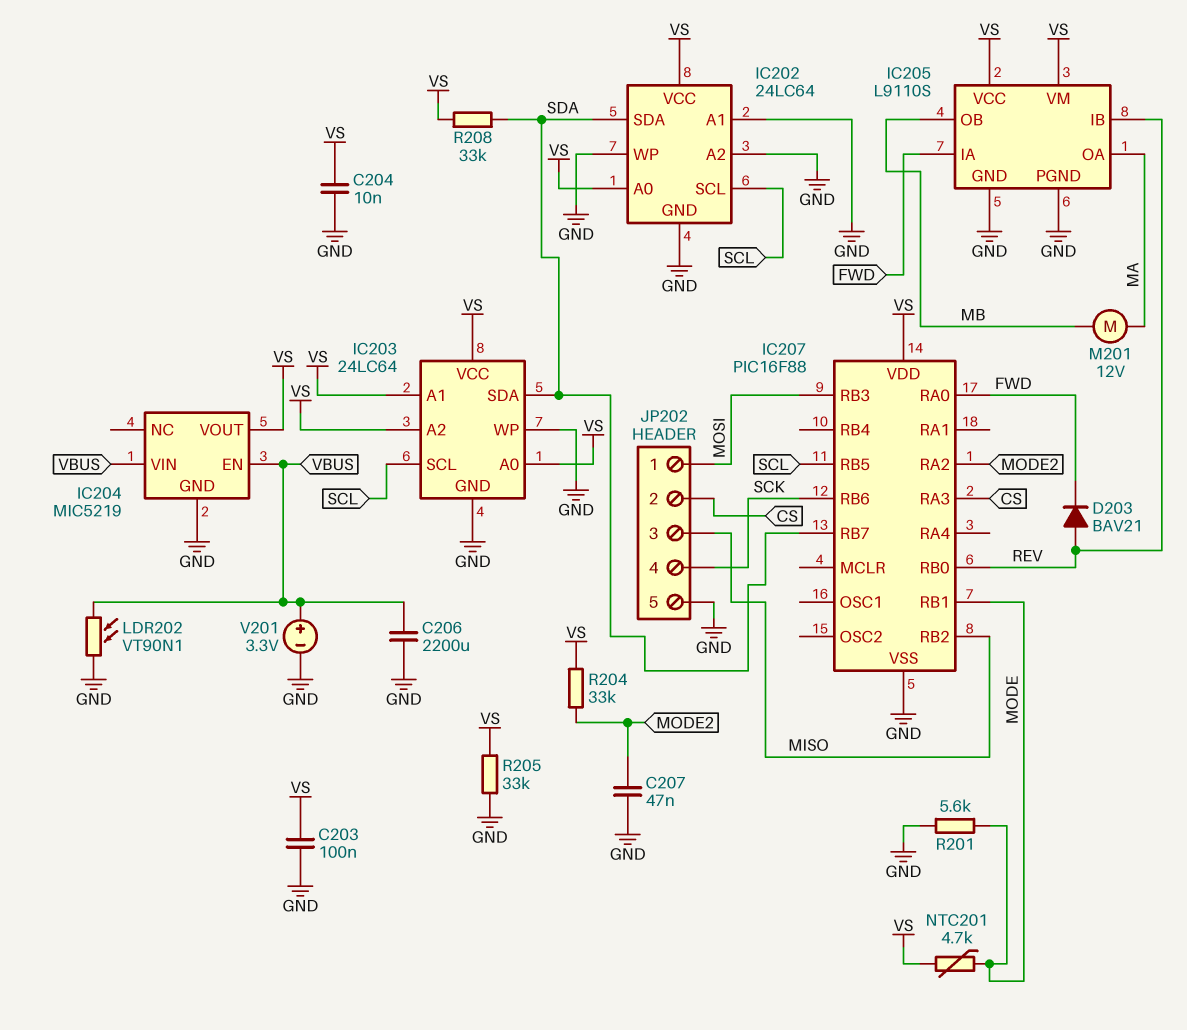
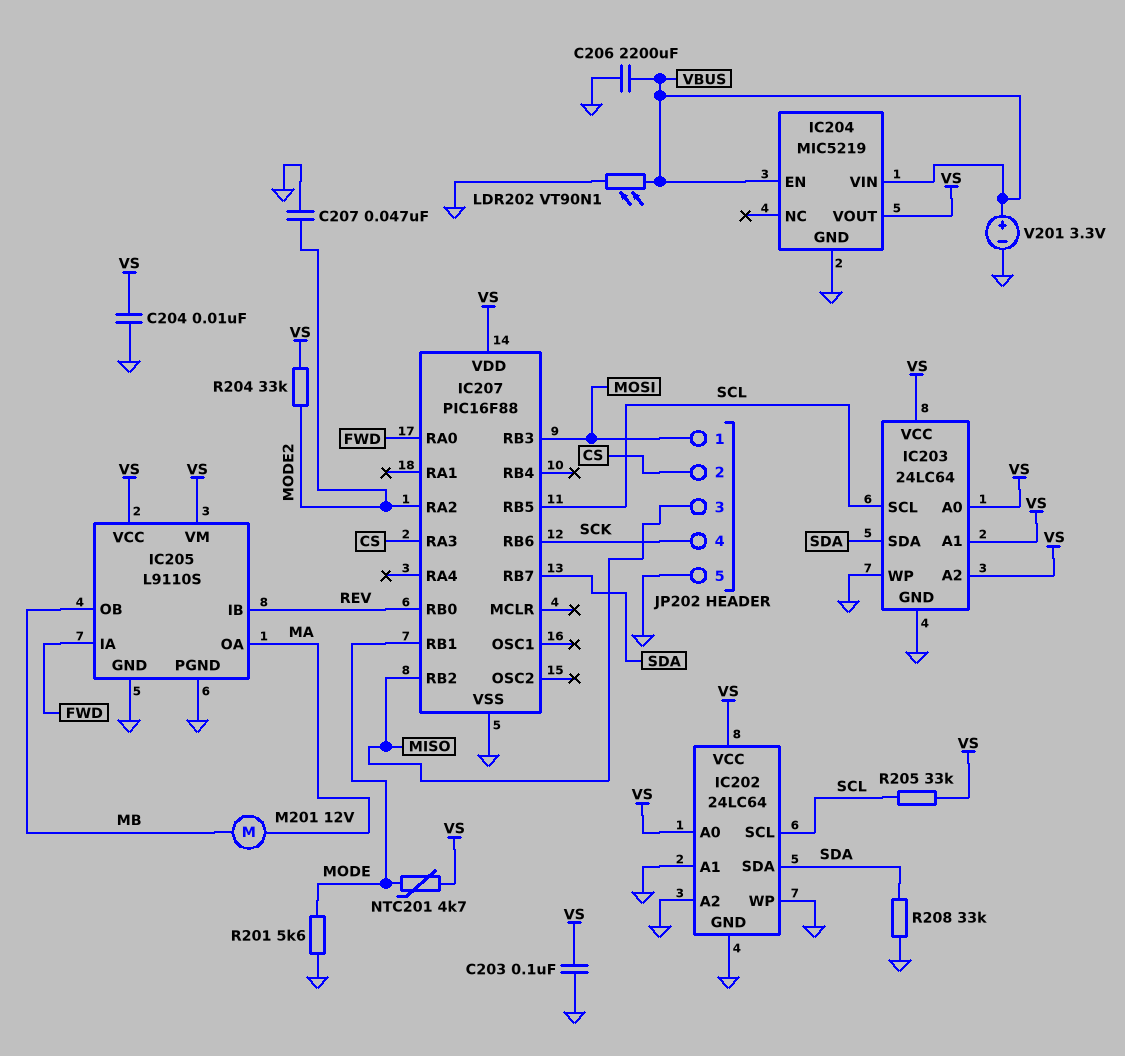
D203: diode BAV21 (A REV, K FWD) -> none
R205: 33k (GND, VS) -> 33k (SCL, VS)
R208: 33k (SDA, VS) -> 33k (GND, SDA)

